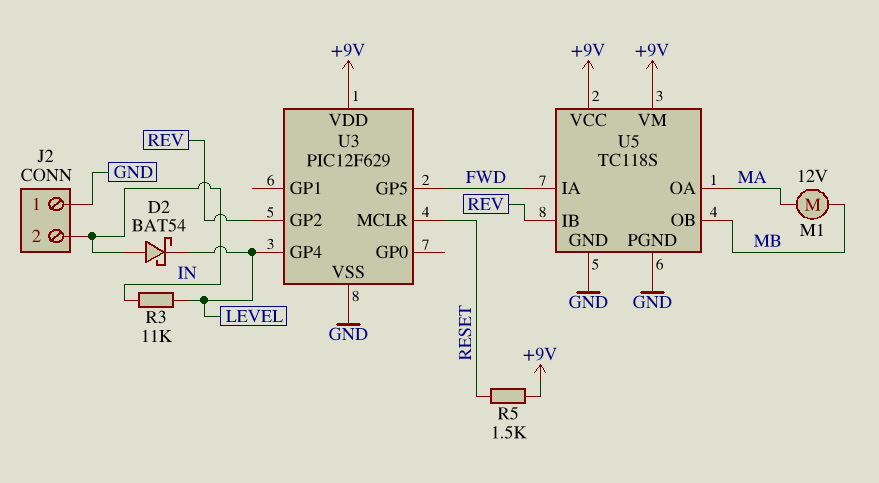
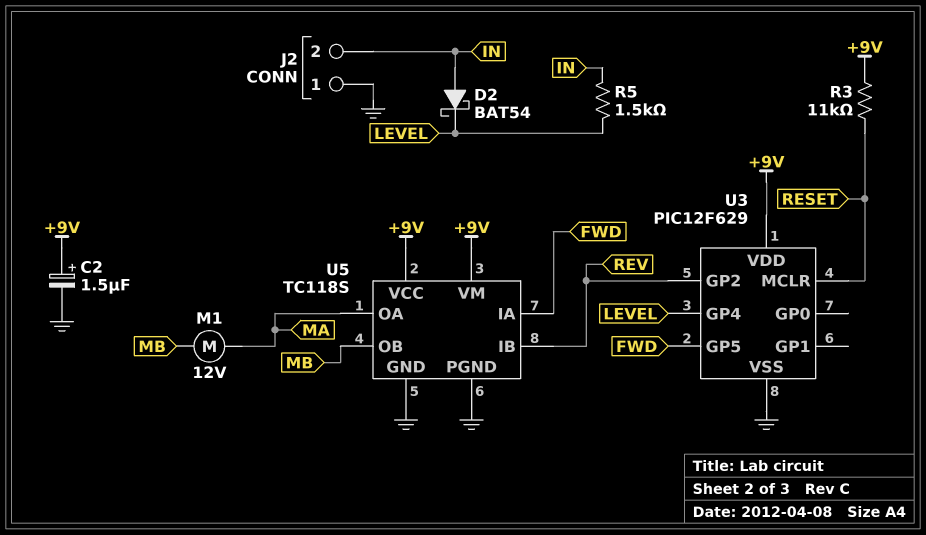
C2: none -> 1.5uF (plus +9V, minus GND)
R3: 11k (IN, LEVEL) -> 11k (+9V, RESET)
R5: 1.5k (+9V, RESET) -> 1.5k (IN, LEVEL)

